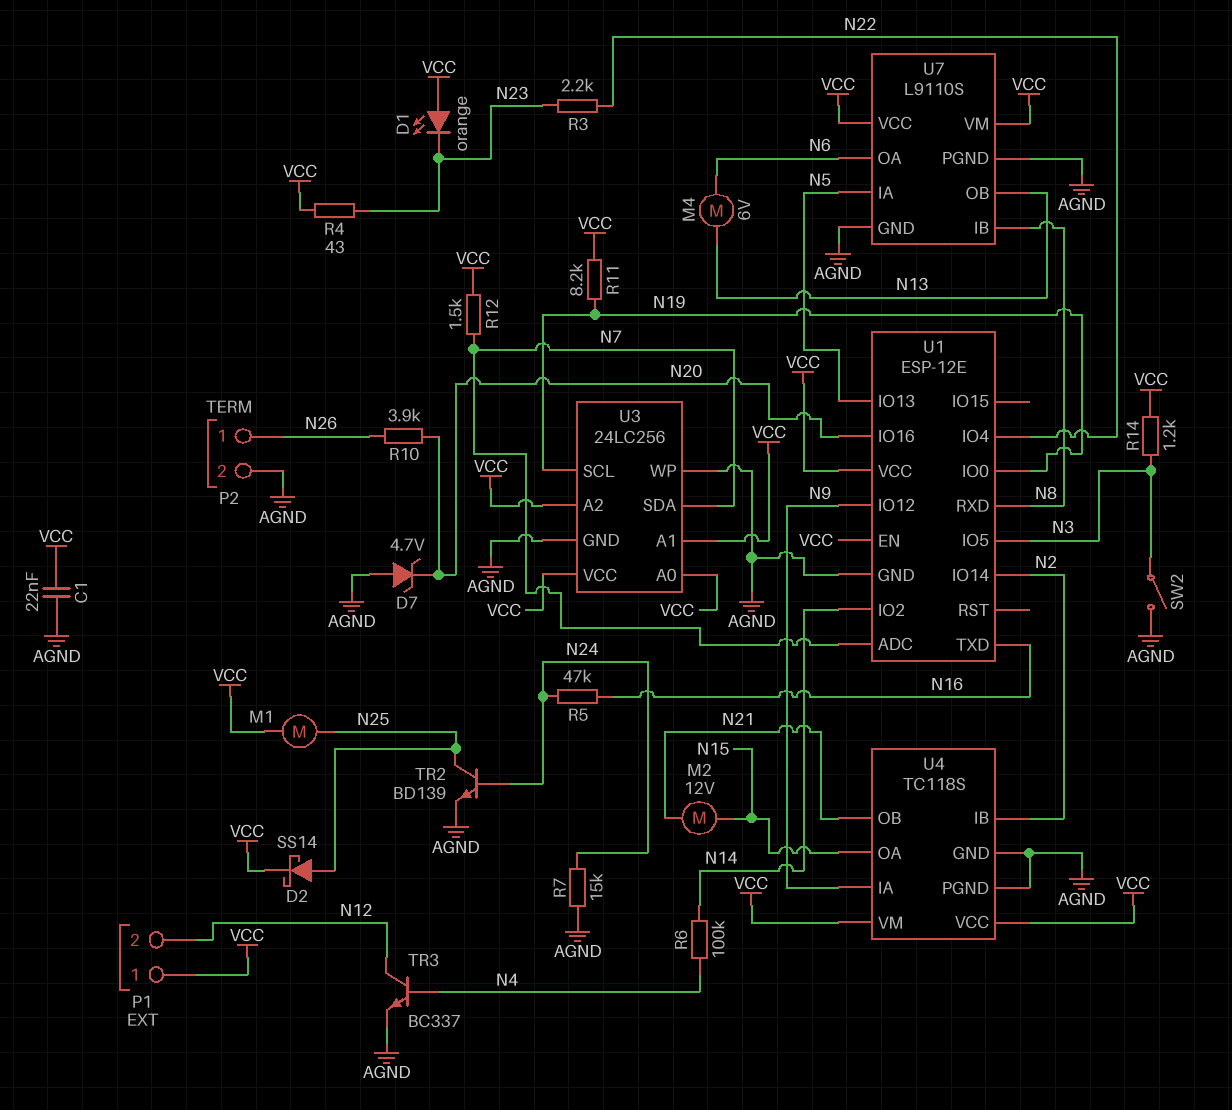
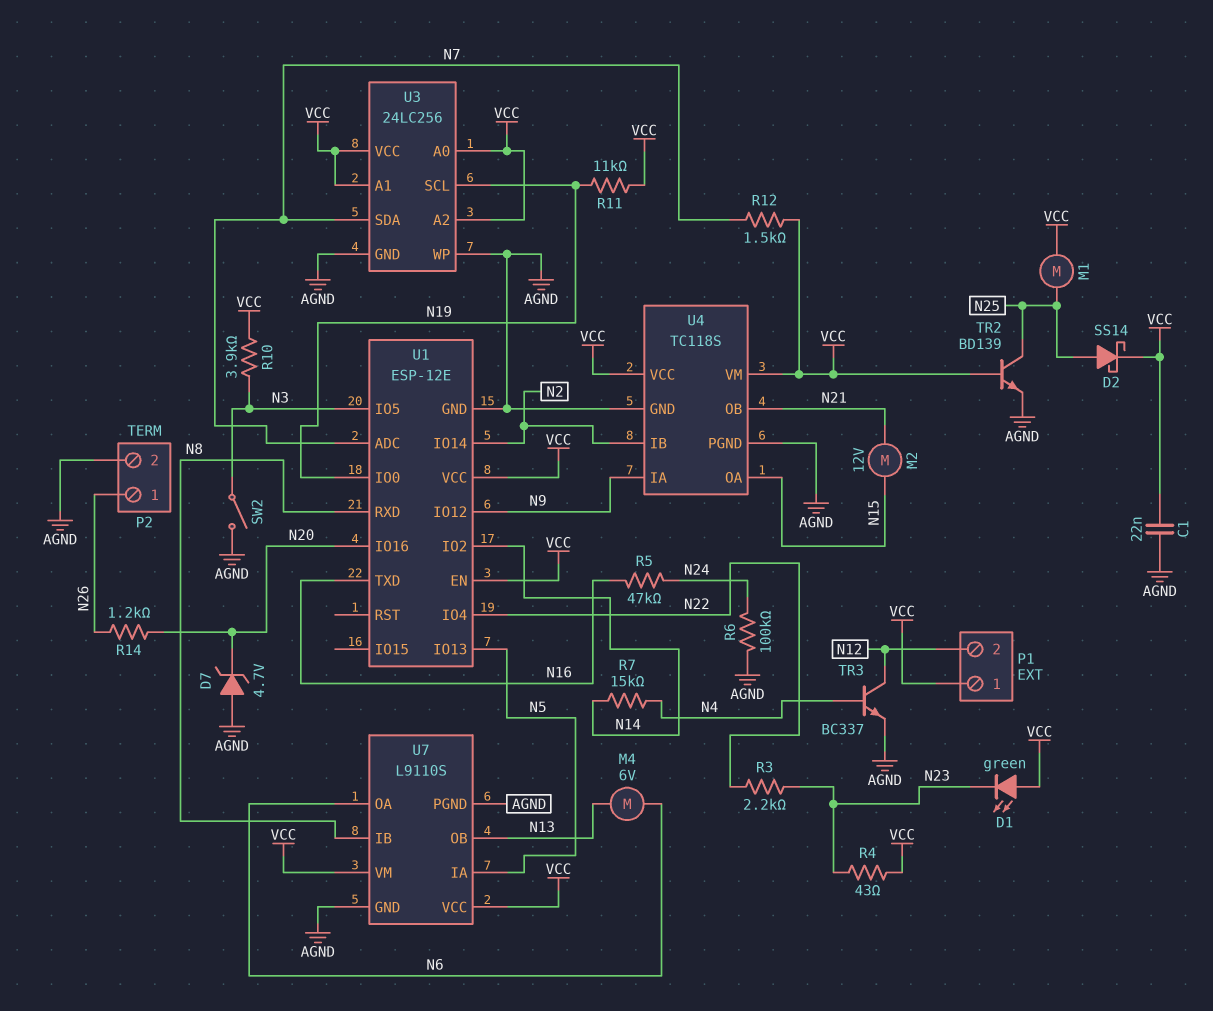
D1: LED orange (A VCC, K N23) -> LED green (A VCC, K N23)
R6: 100k (N4, N14) -> 100k (AGND, N24)
R7: 15k (AGND, N24) -> 15k (N4, N14)
R10: 3.9k (N20, N26) -> 3.9k (N3, VCC)
R11: 8.2k (N19, VCC) -> 11k (N19, VCC)
R14: 1.2k (N3, VCC) -> 1.2k (N20, N26)
TR2: NPN BD139 (B N24, C N25, E AGND) -> NPN BD139 (B VCC, C N25, E AGND)

